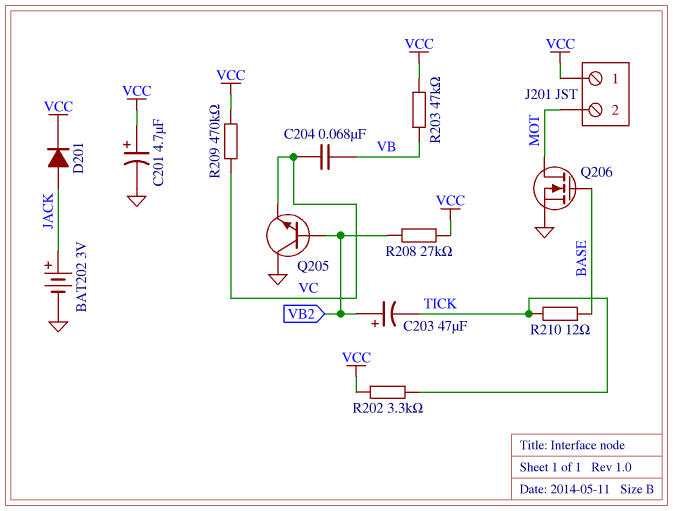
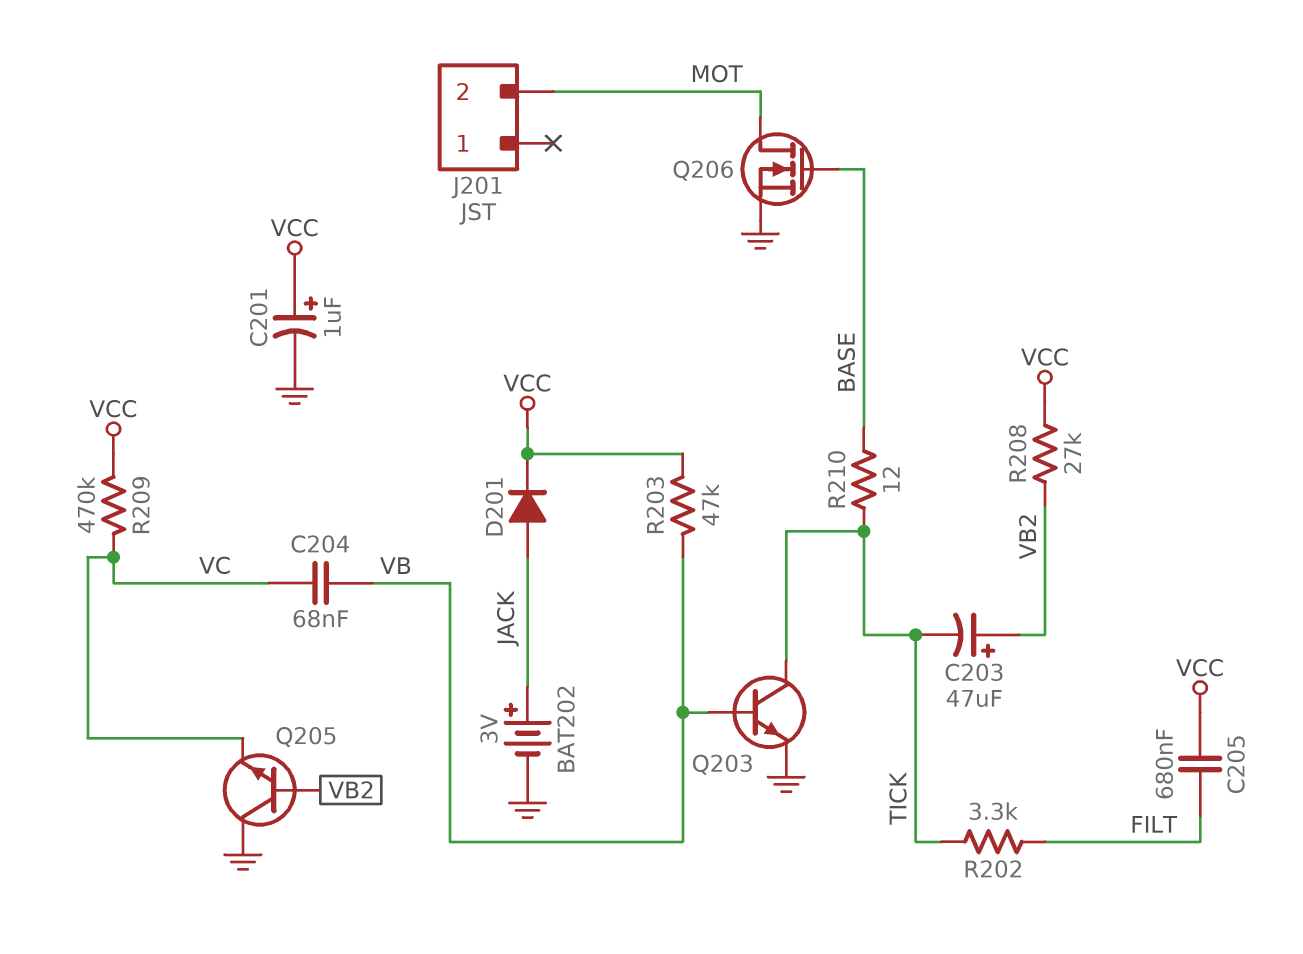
C201: 4.7uF (plus VCC, minus GND) -> 1uF (plus VCC, minus GND)
C205: none -> 680nF (FILT, VCC)
J201 pin 1: VCC -> none
Q203: none -> NPN (B VB, C TICK, E GND)
R202: 3.3k (TICK, VCC) -> 3.3k (FILT, TICK)

